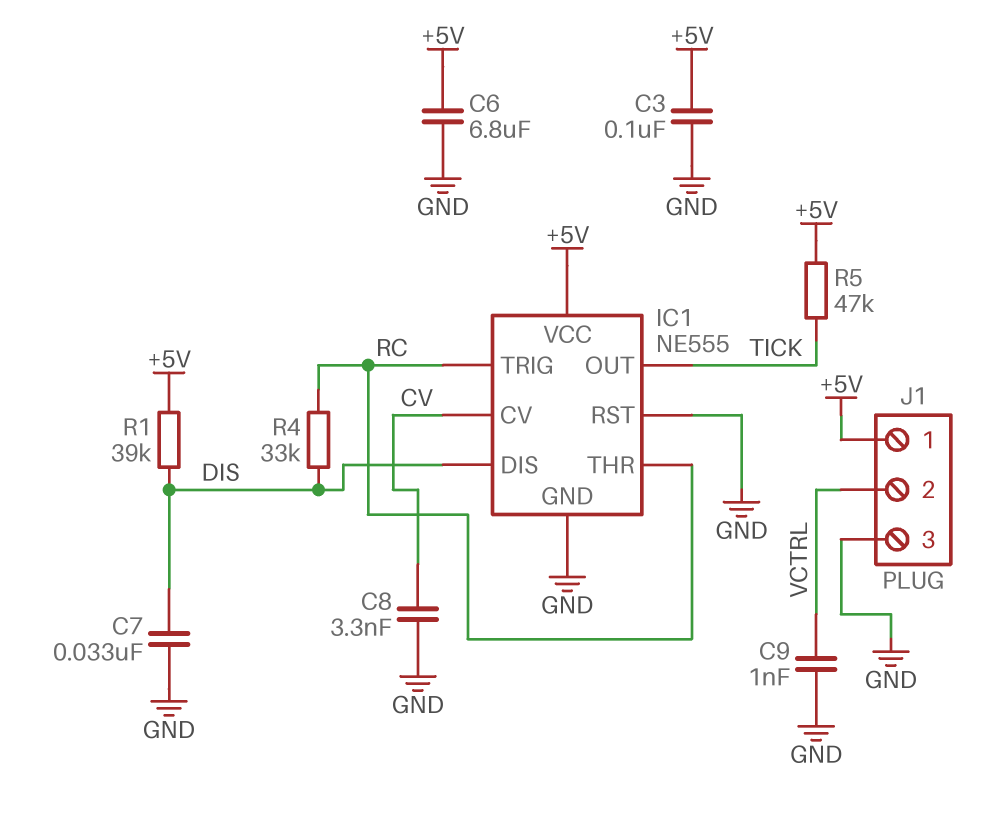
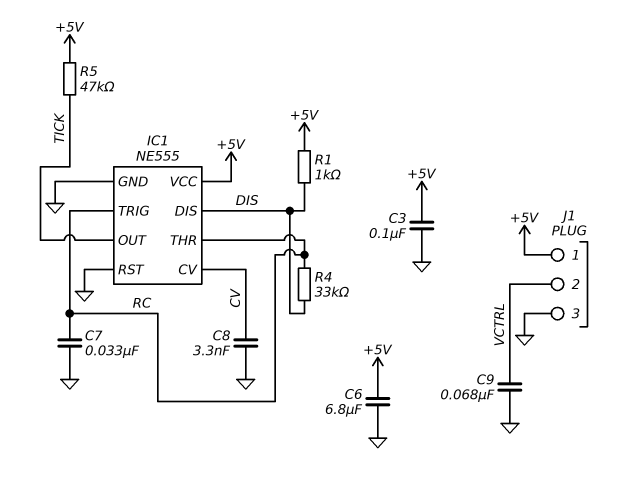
C7: 33nF (DIS, GND) -> 33nF (GND, RC)
C9: 1nF (GND, VCTRL) -> 68nF (GND, VCTRL)
R1: 39k (+5V, DIS) -> 1k (+5V, DIS)

